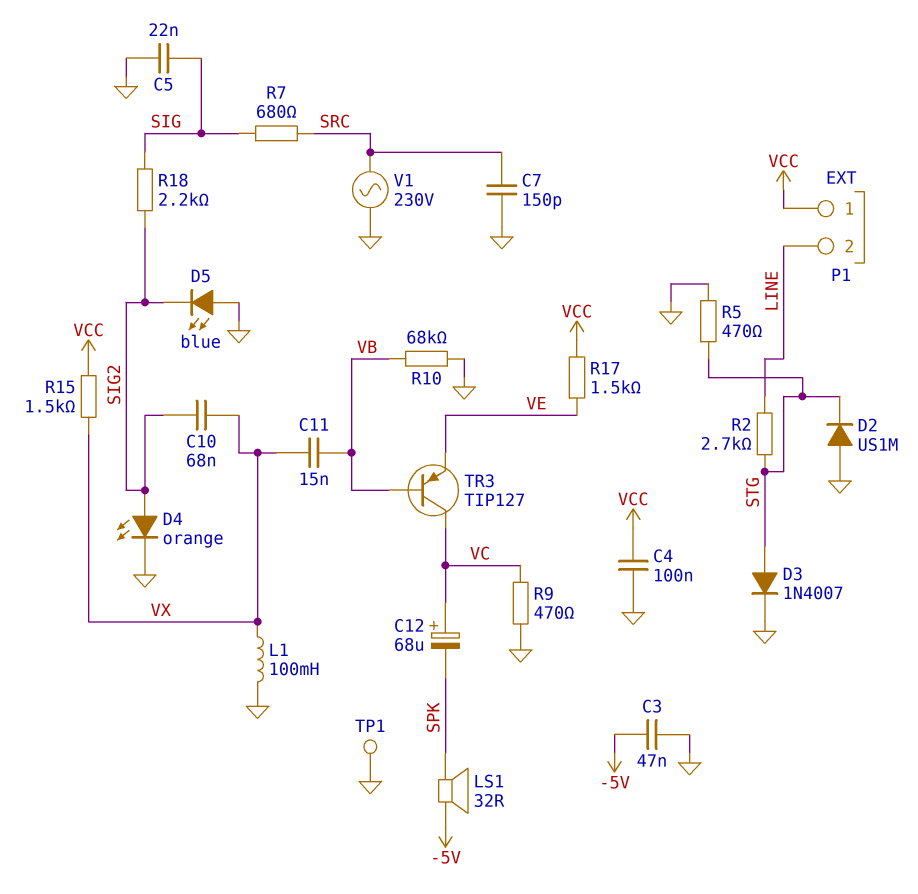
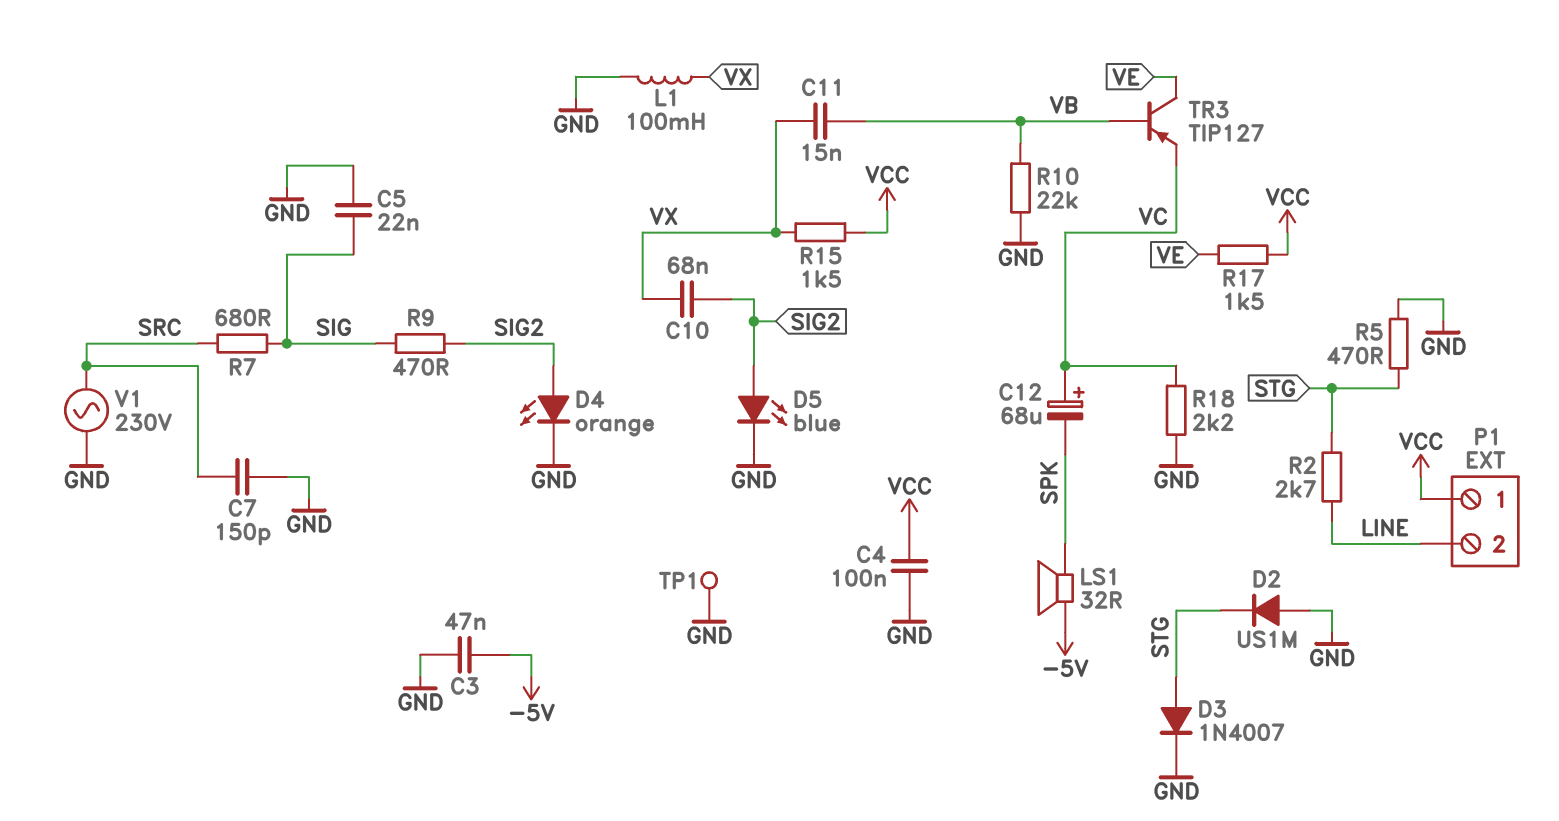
D5: LED blue (A GND, K SIG2) -> LED blue (A SIG2, K GND)
R9: 470 (GND, VC) -> 470 (SIG, SIG2)
R10: 68k (GND, VB) -> 22k (GND, VB)
R18: 2.2k (SIG, SIG2) -> 2.2k (GND, VC)
TR3: PNP TIP127 (B VB, C VC, E VE) -> PNP TIP127 (B VB, C VE, E VC)

